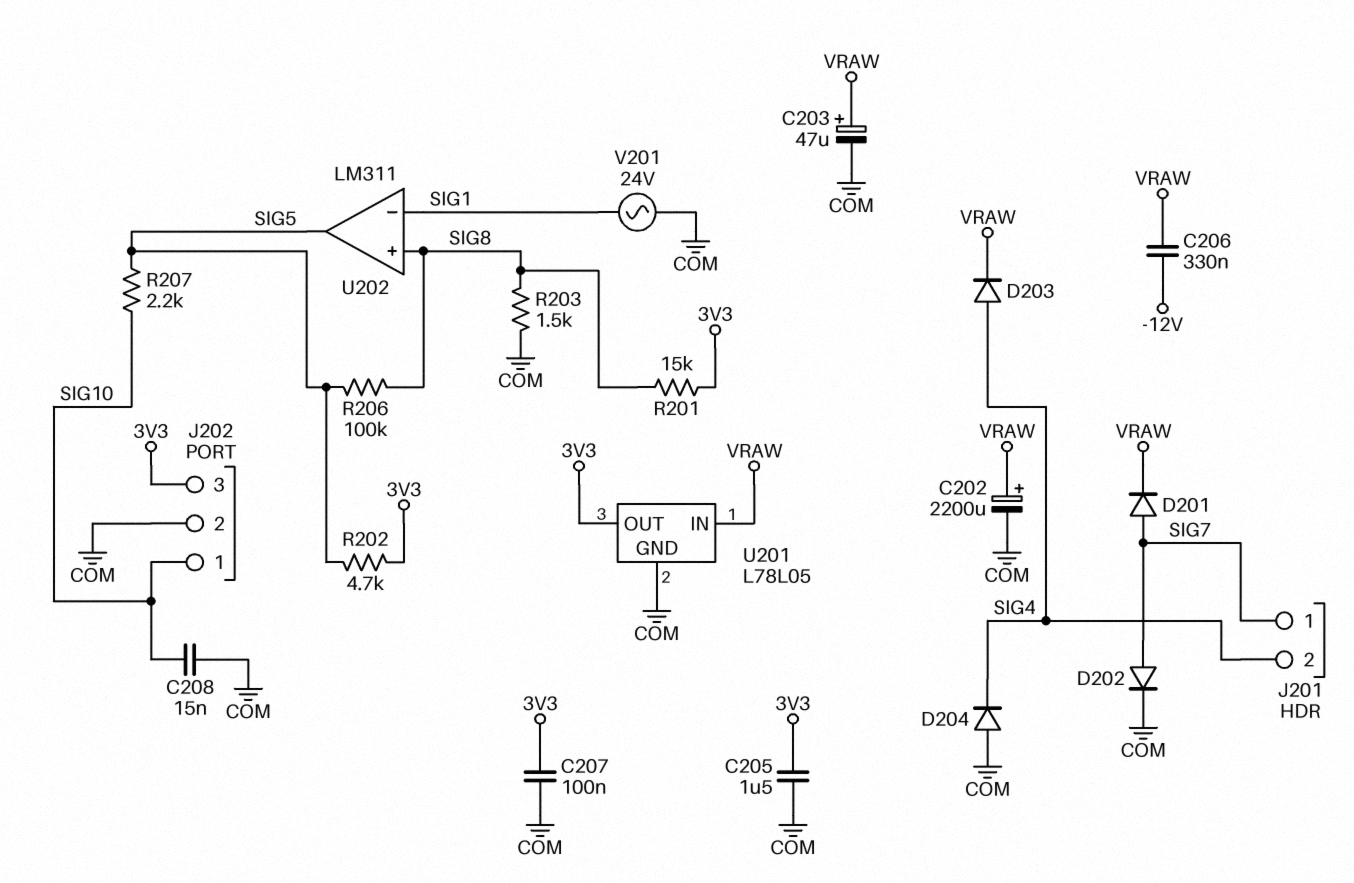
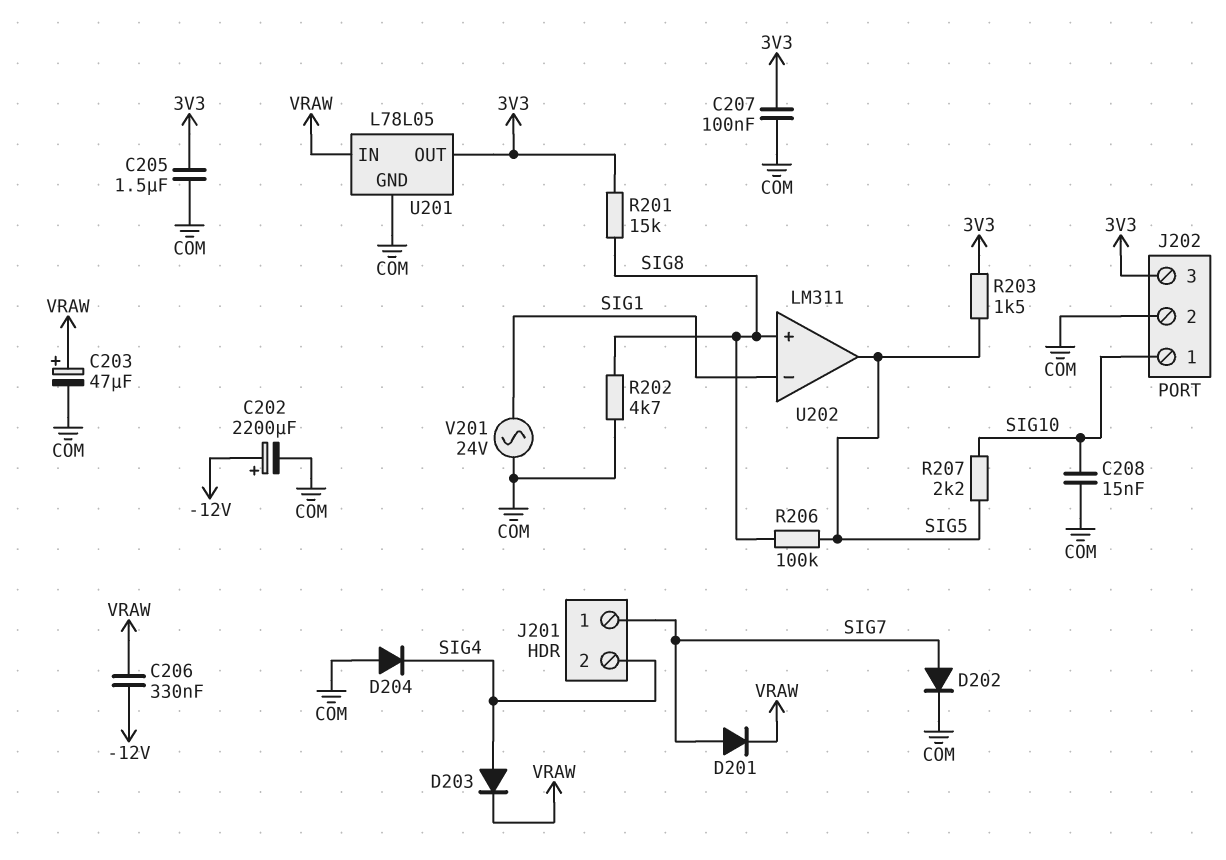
C202: 2200uF (plus VRAW, minus COM) -> 2200uF (plus -12V, minus COM)
R202: 4.7k (3V3, SIG5) -> 4.7k (COM, SIG8)
R203: 1.5k (COM, SIG8) -> 1.5k (3V3, SIG5)

